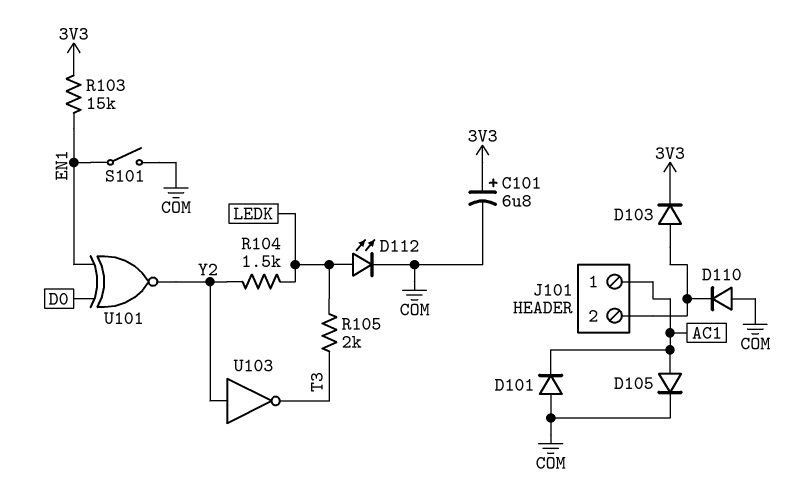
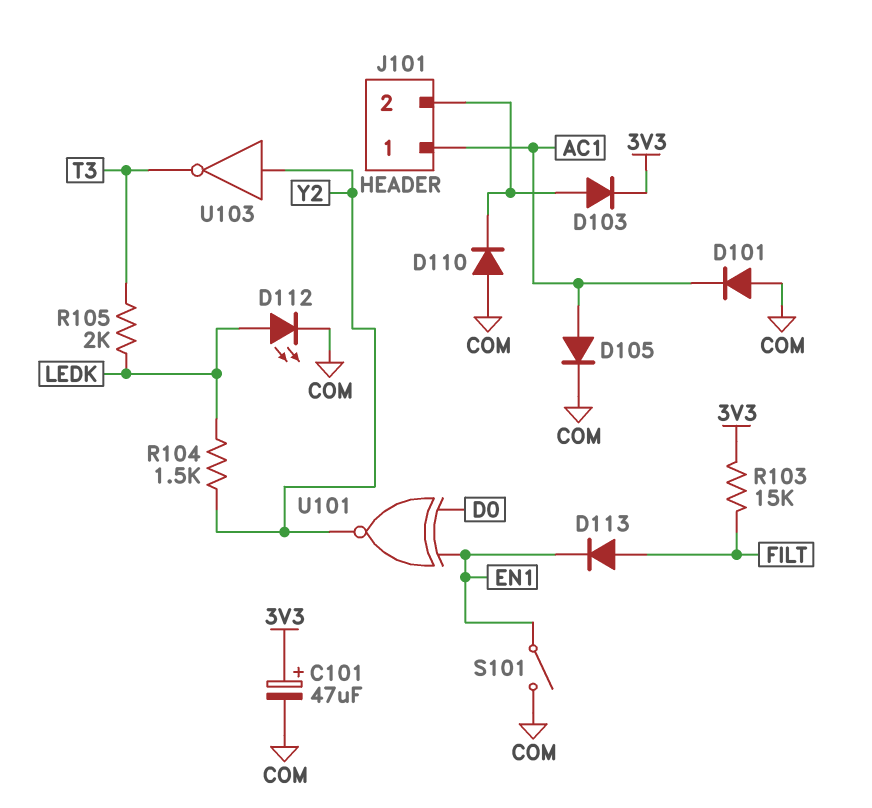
C101: 6.8uF (plus 3V3, minus COM) -> 47uF (plus 3V3, minus COM)
D113: none -> diode (A FILT, K EN1)
R103: 15k (3V3, EN1) -> 15k (3V3, FILT)

